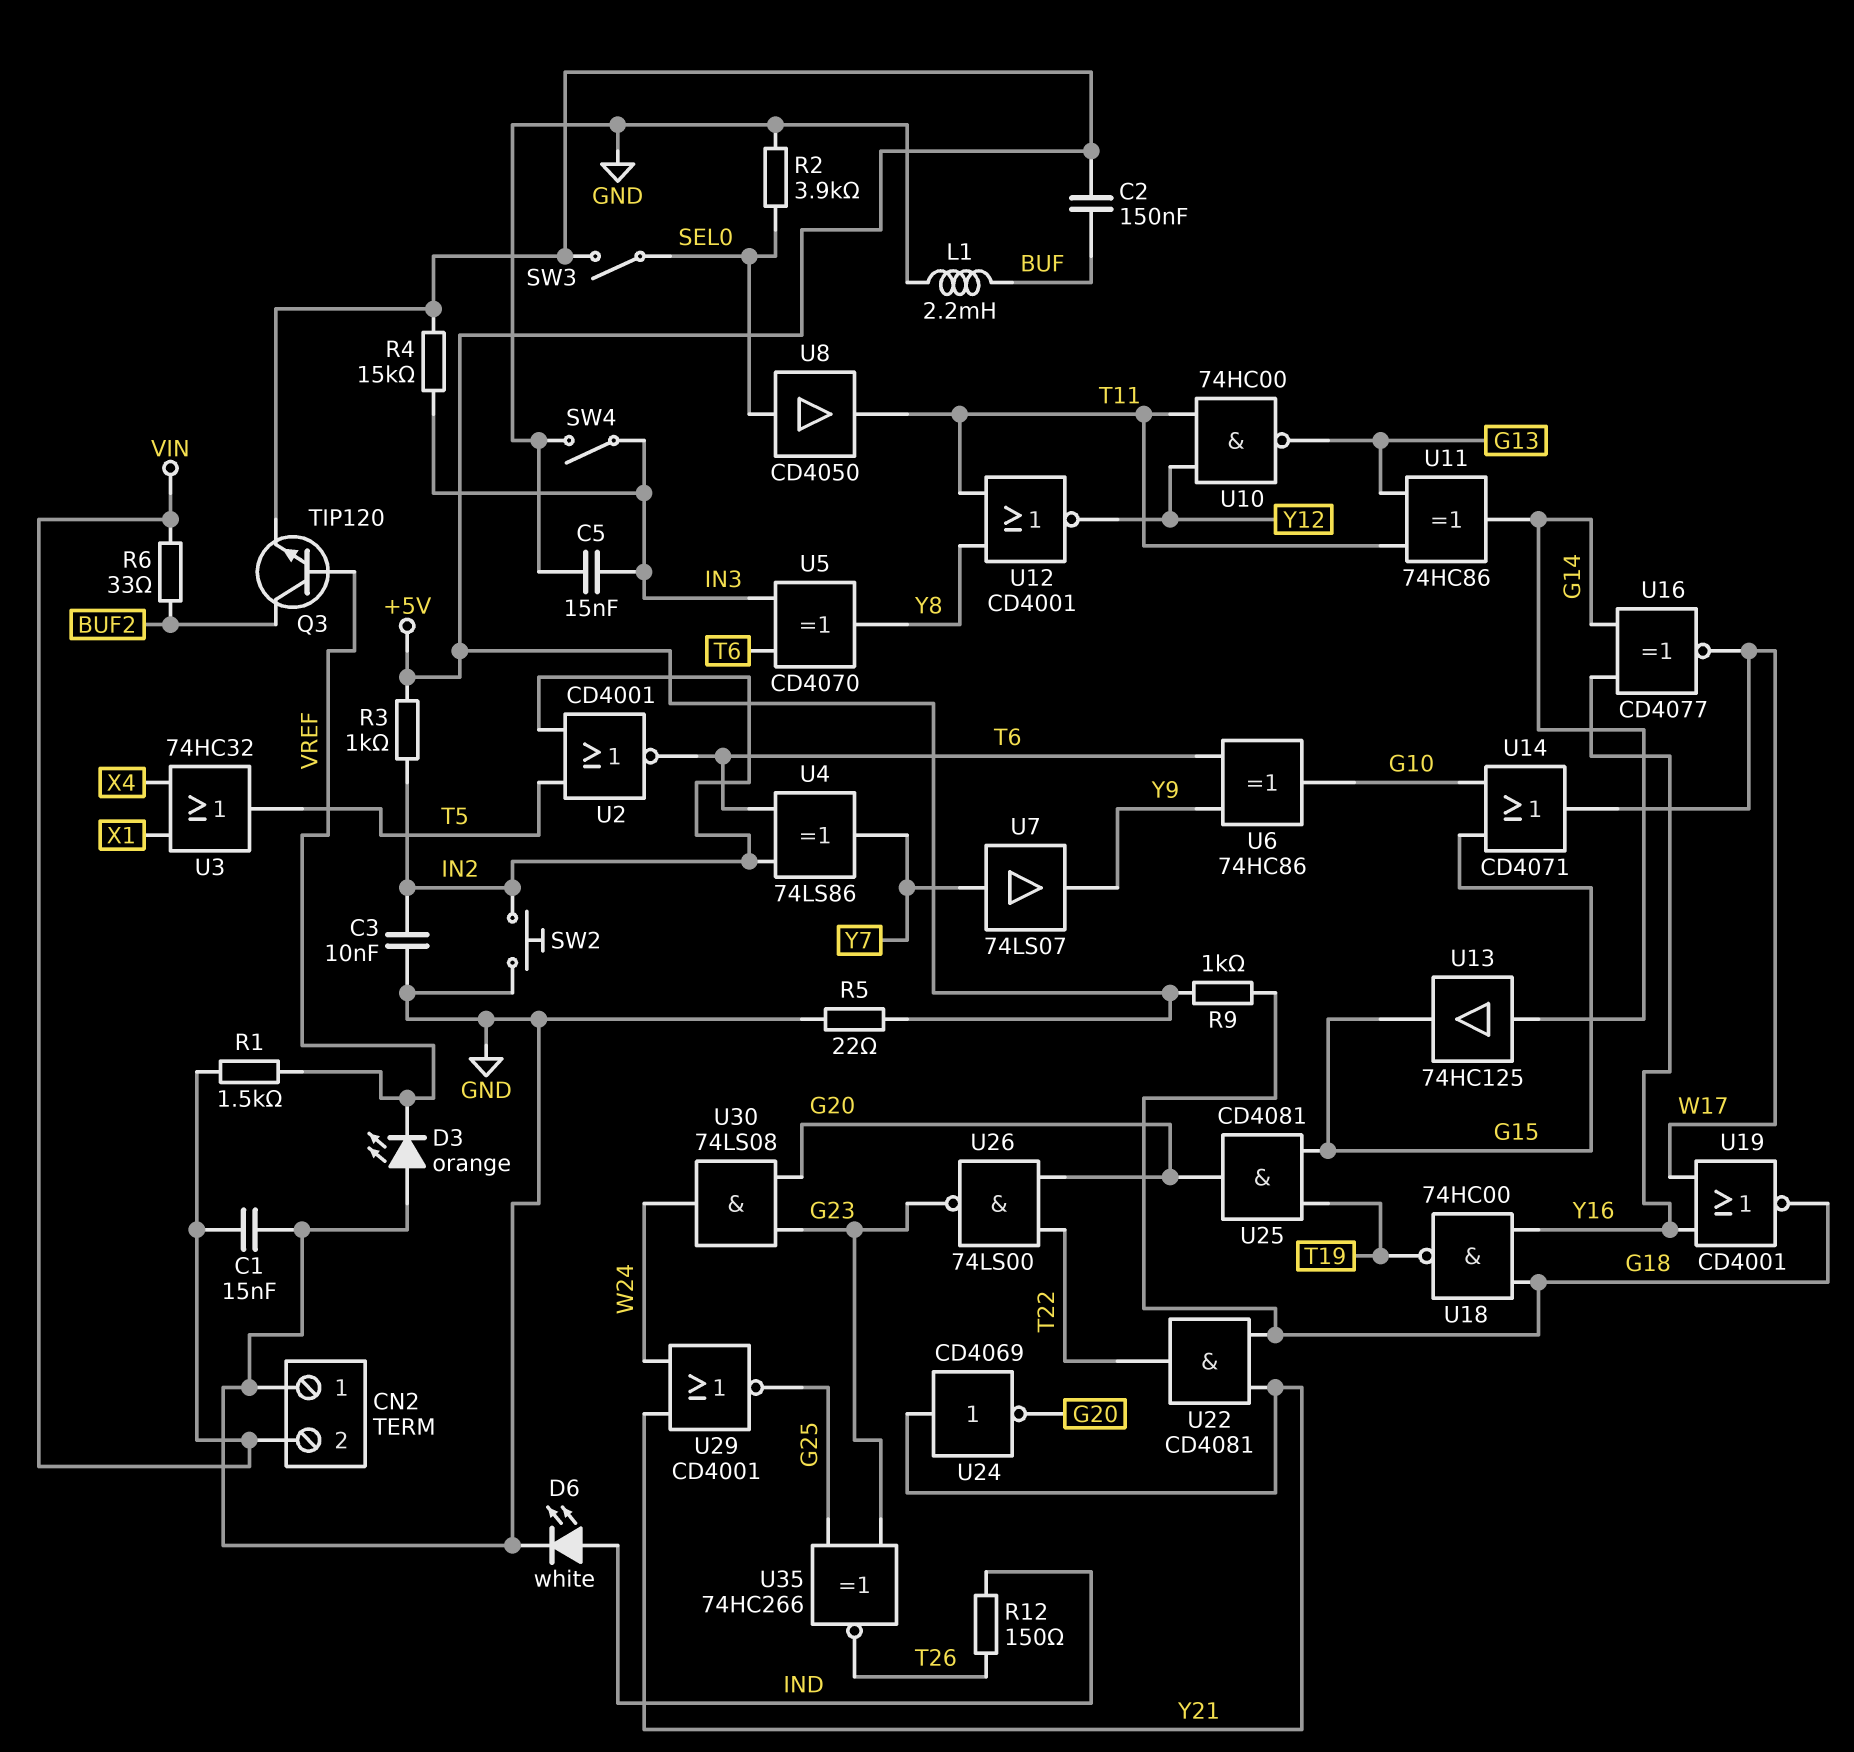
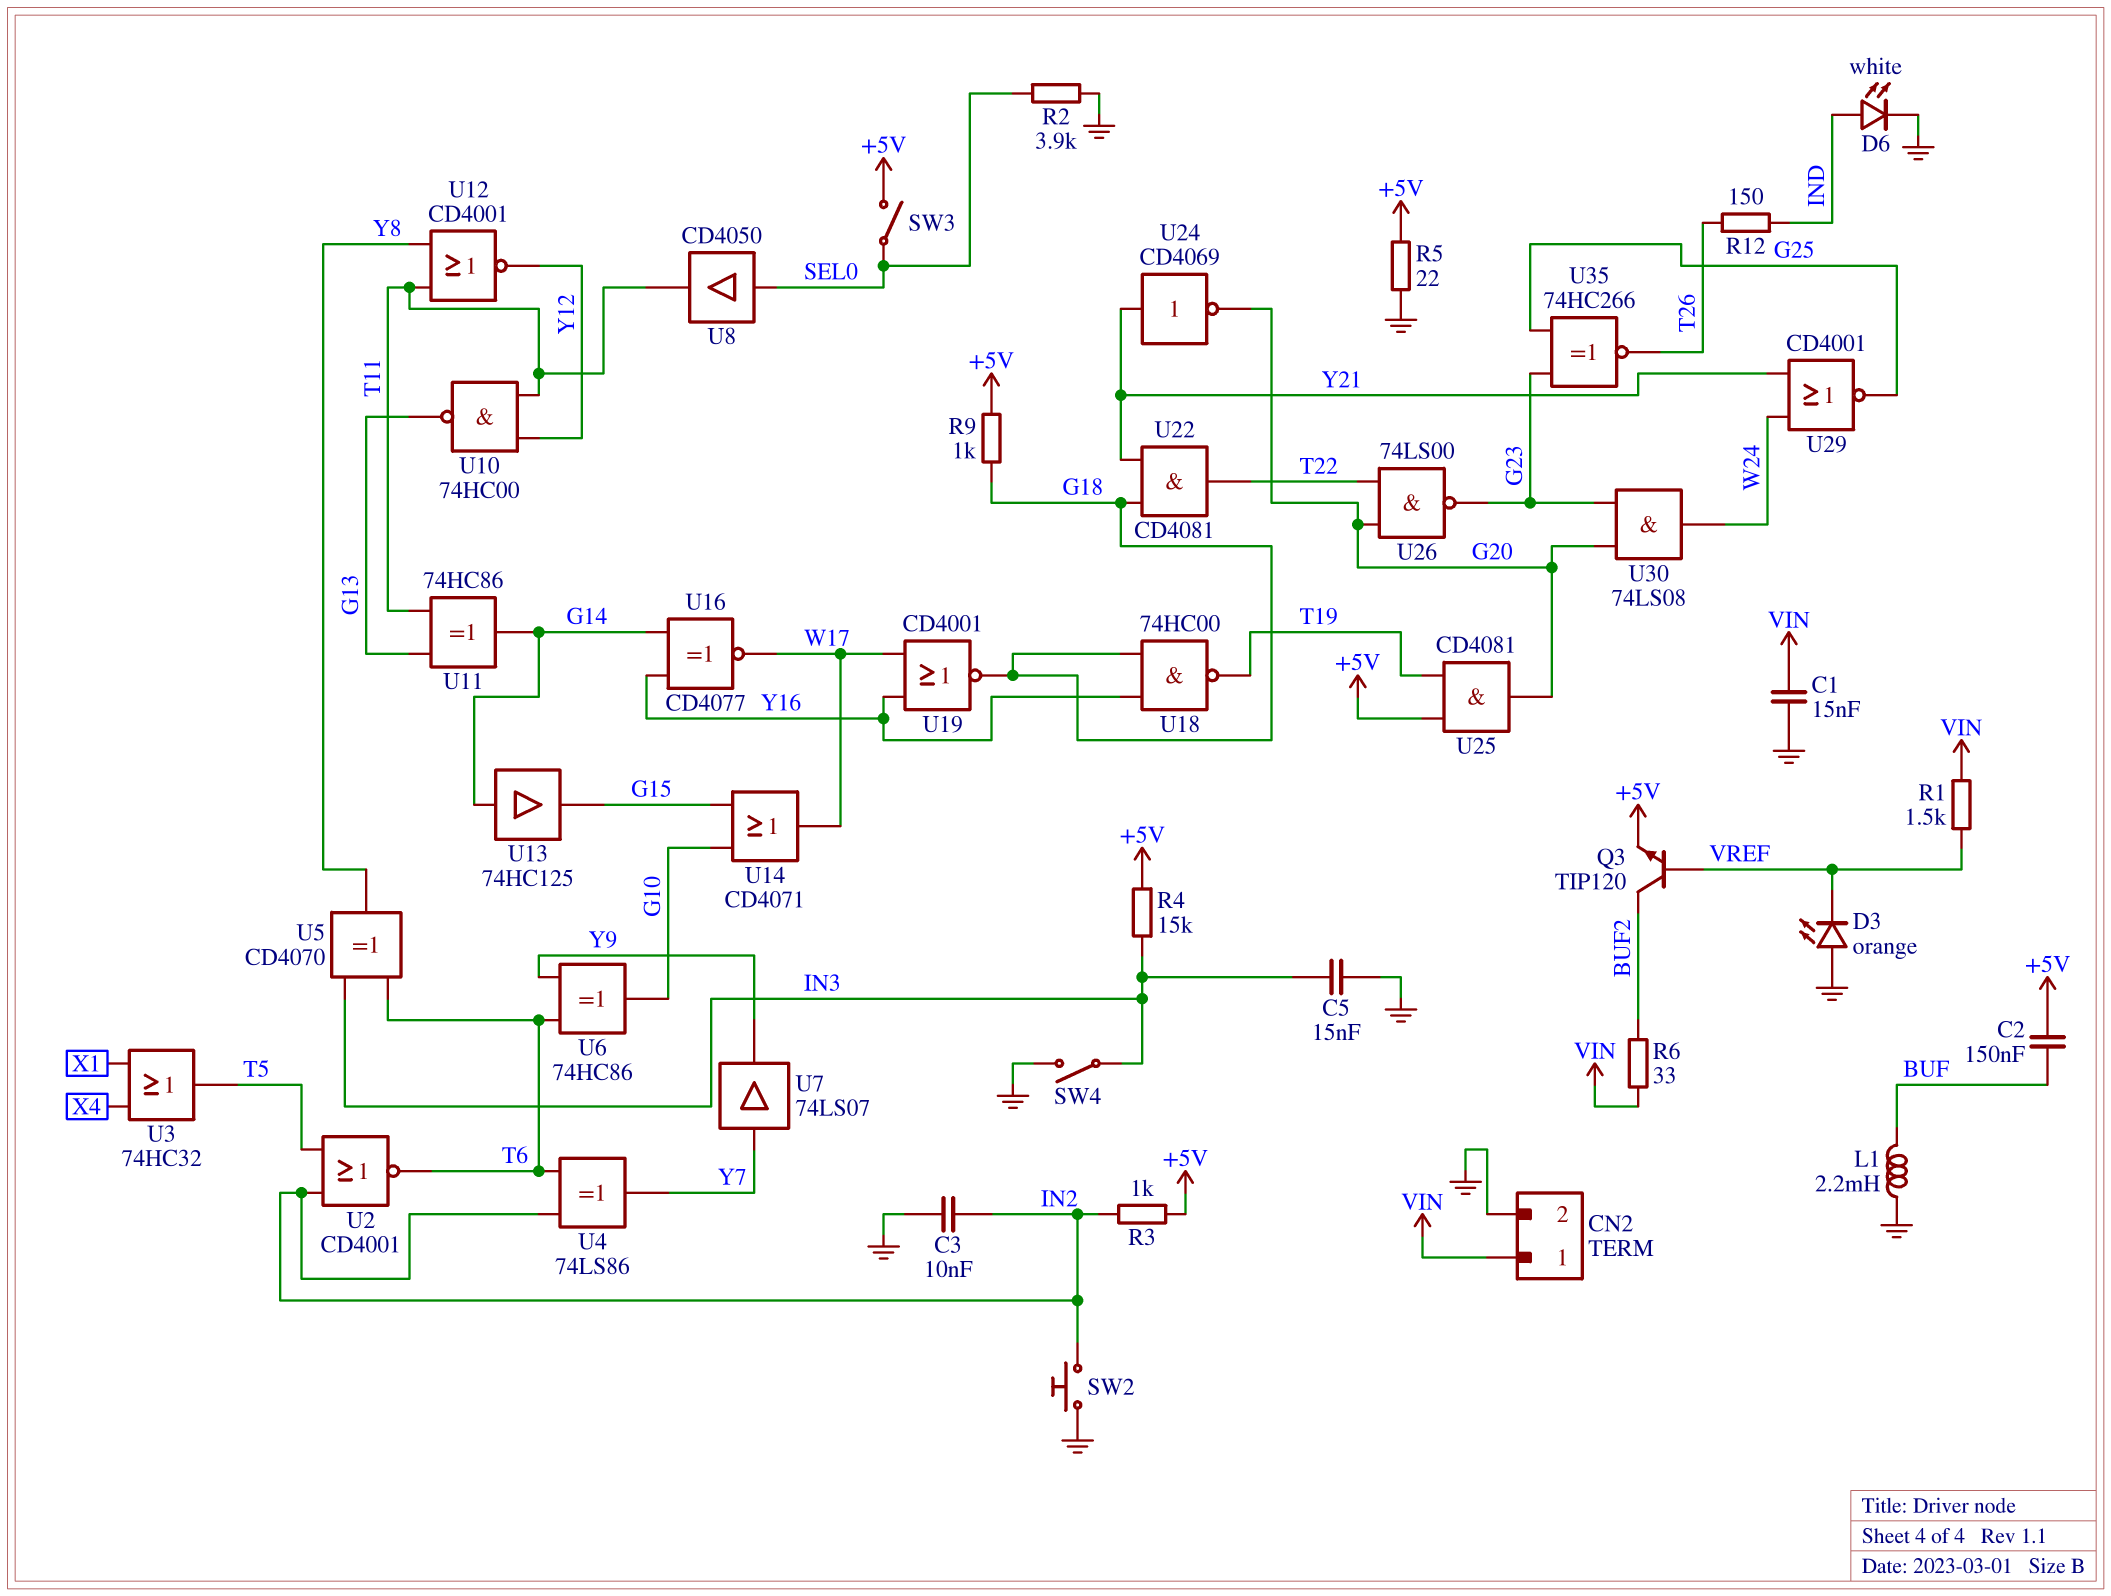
CN2 pin 1: GND -> VIN
CN2 pin 2: VIN -> GND
U25: AND CD4081 (in G15, in T19, out G20) -> AND CD4081 (in +5V, in T19, out G20)

